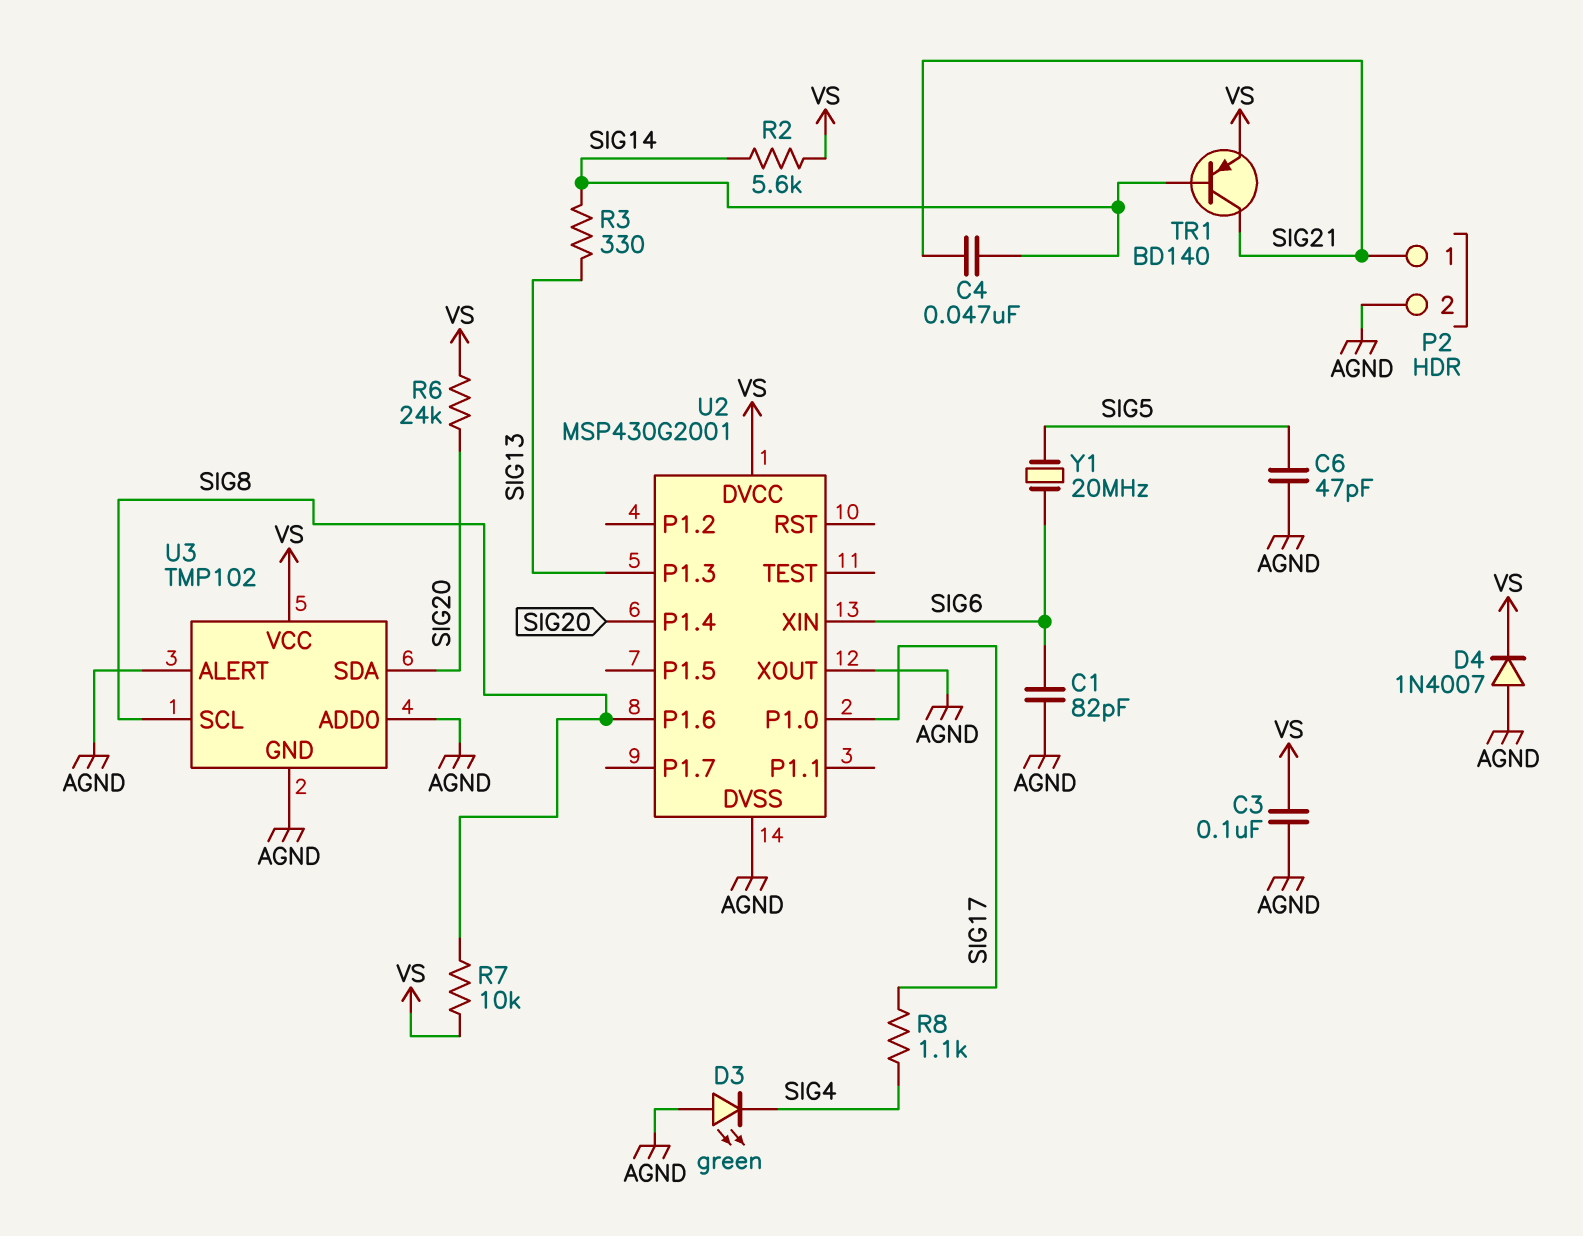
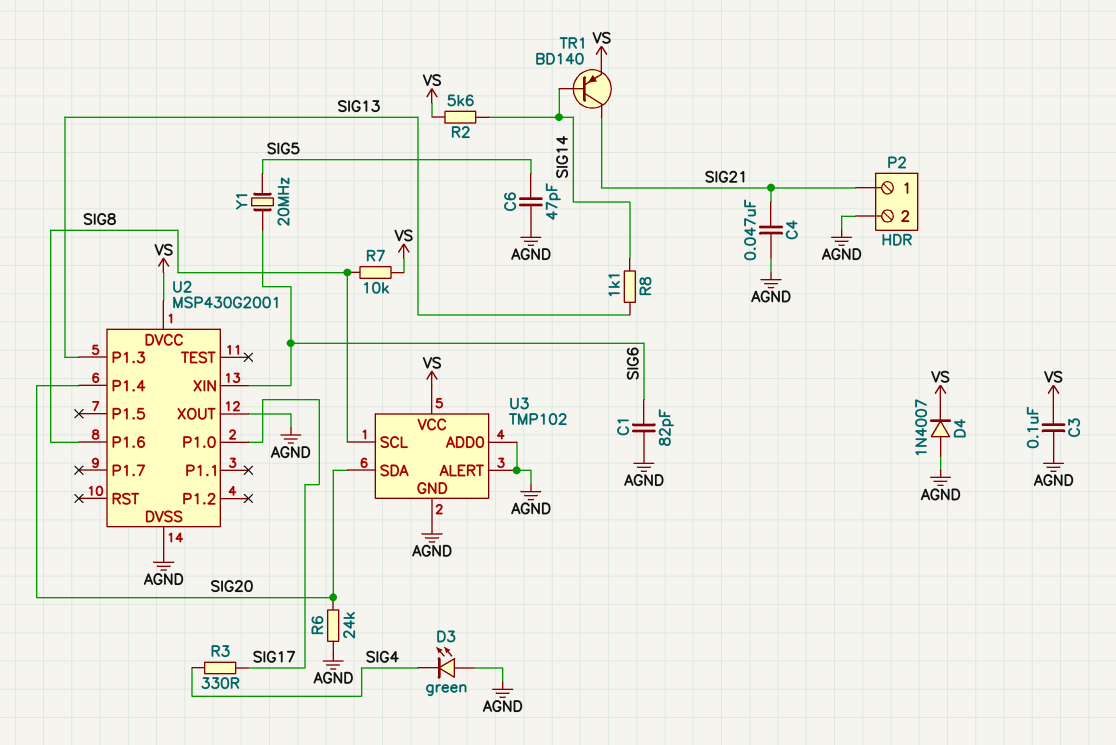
C4: 47nF (SIG14, SIG21) -> 47nF (AGND, SIG21)
R3: 330 (SIG13, SIG14) -> 330 (SIG4, SIG17)
R6: 24k (SIG20, VS) -> 24k (AGND, SIG20)
R8: 1.1k (SIG4, SIG17) -> 1.1k (SIG13, SIG14)

